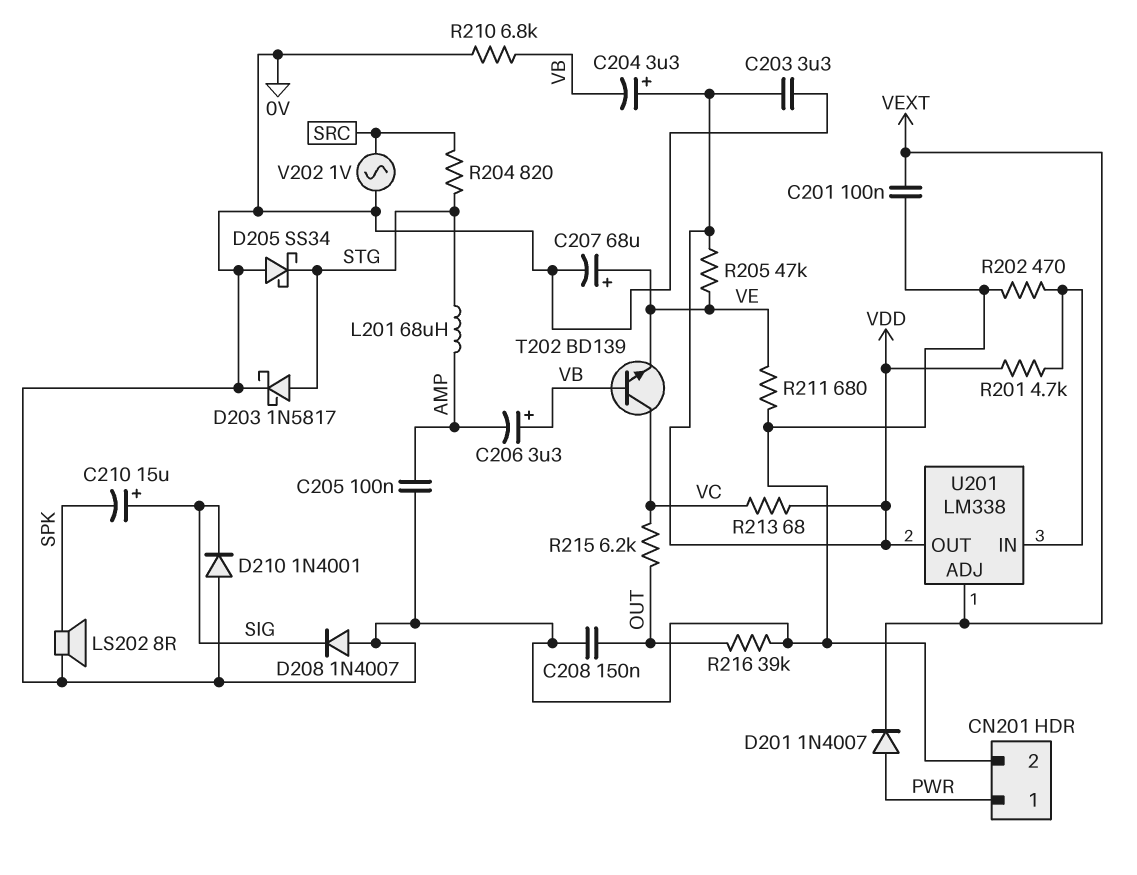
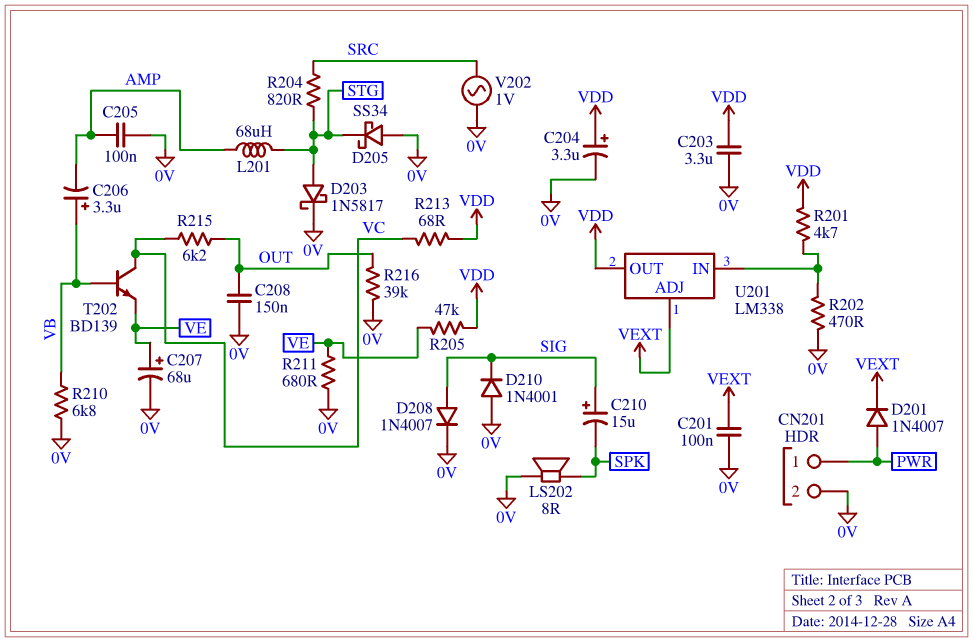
C204: 3.3uF (plus VDD, minus VB) -> 3.3uF (plus VDD, minus 0V)
D208: diode 1N4007 (A 0V, K SIG) -> diode 1N4007 (A SIG, K 0V)

